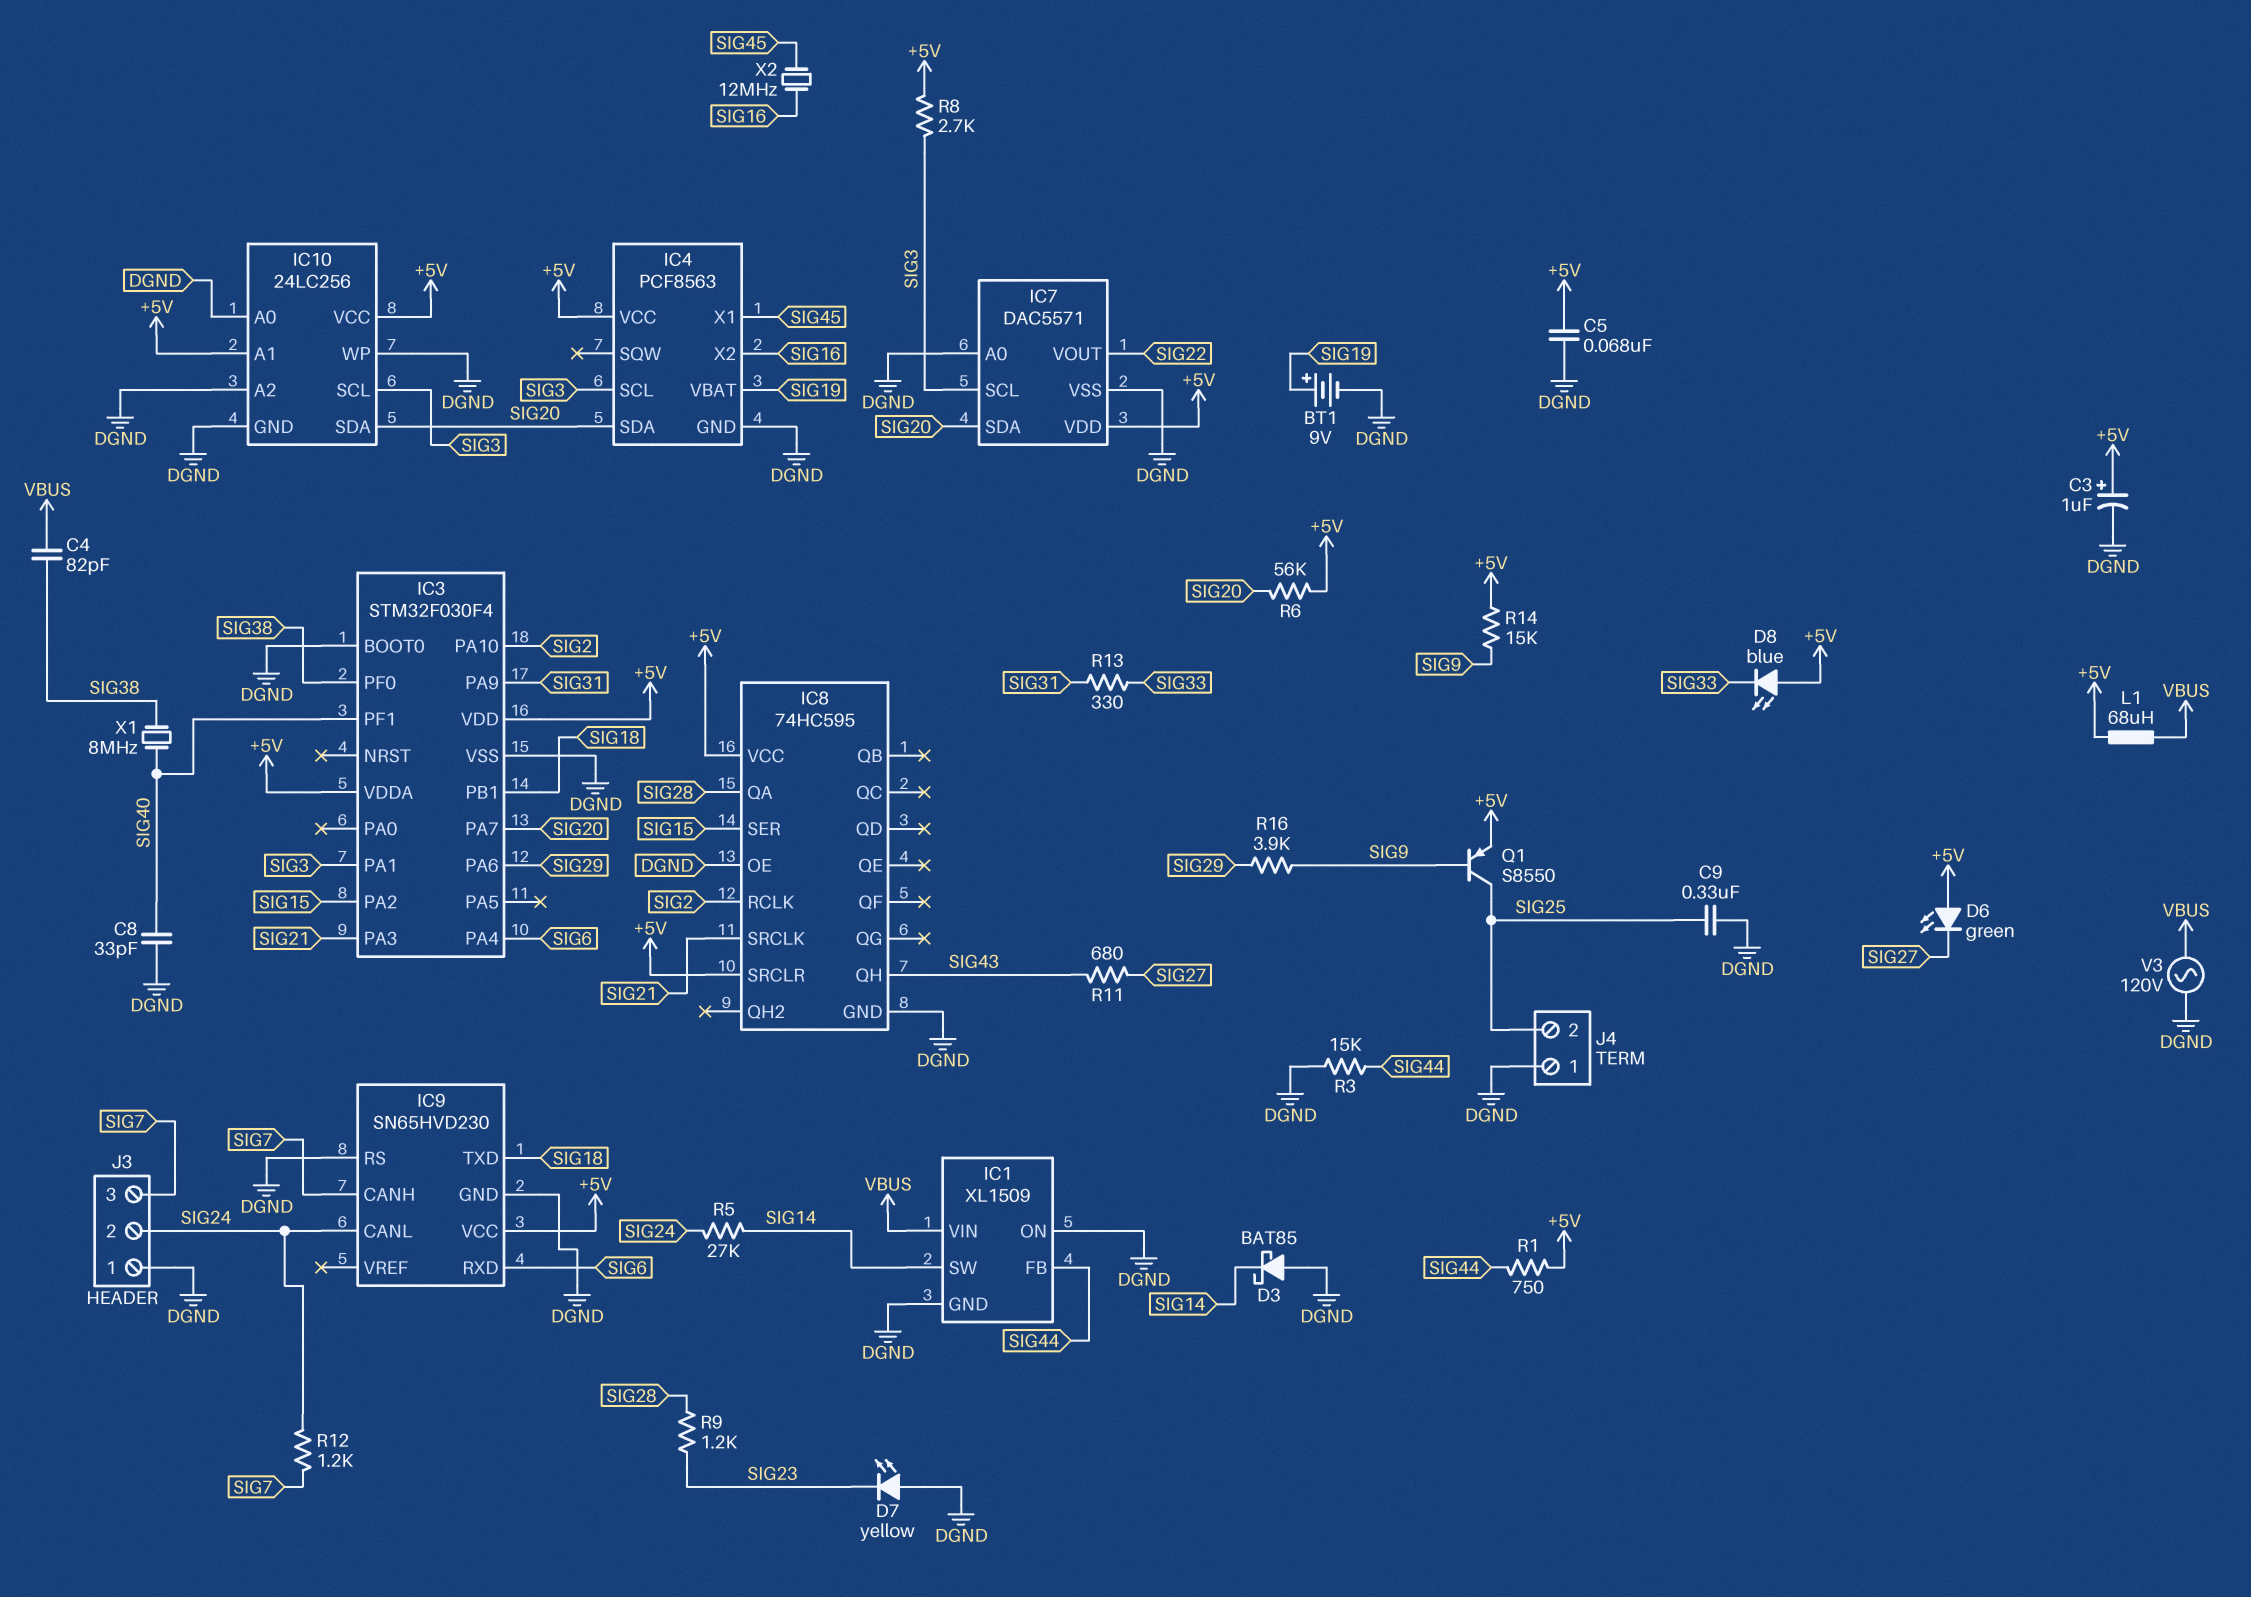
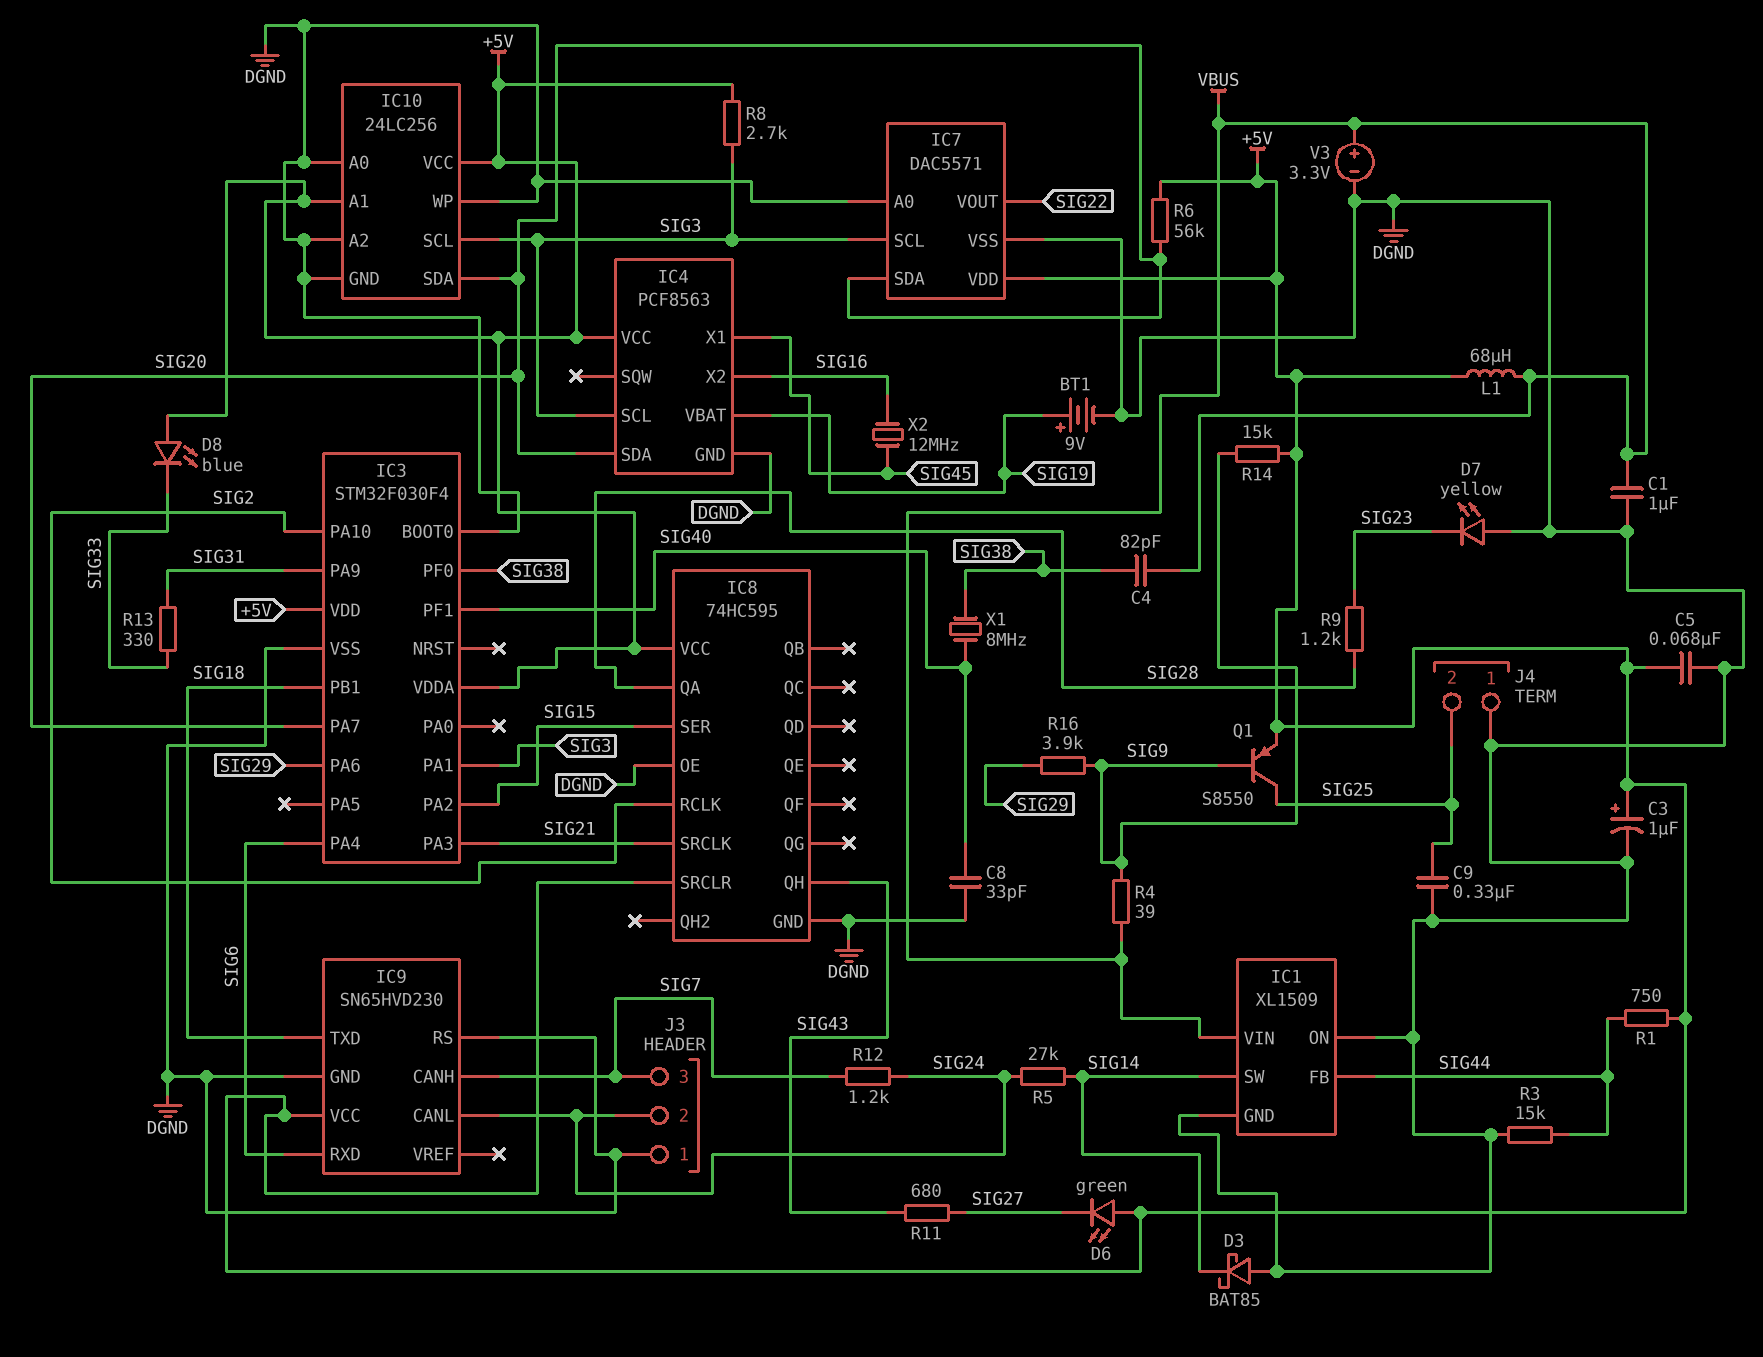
C1: none -> 1uF (DGND, VBUS)
R4: none -> 39 (SIG9, VBUS)
V3: AC 120V (DGND, VBUS) -> 3.3V (plus VBUS, minus DGND)

